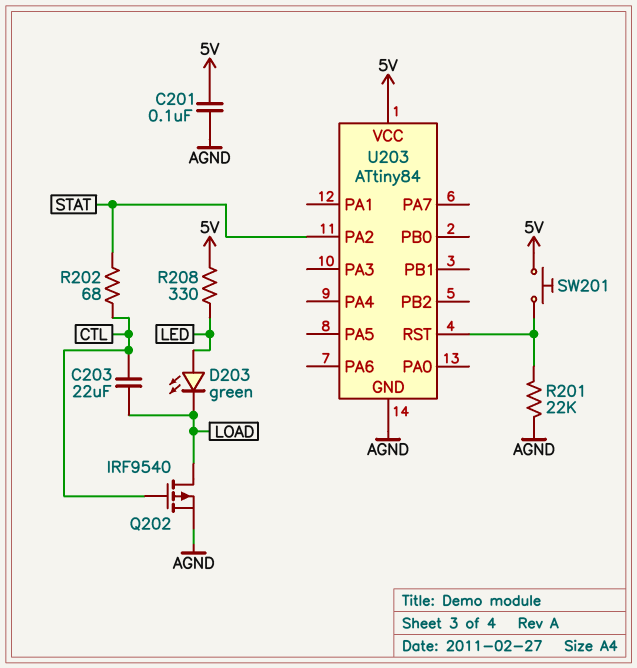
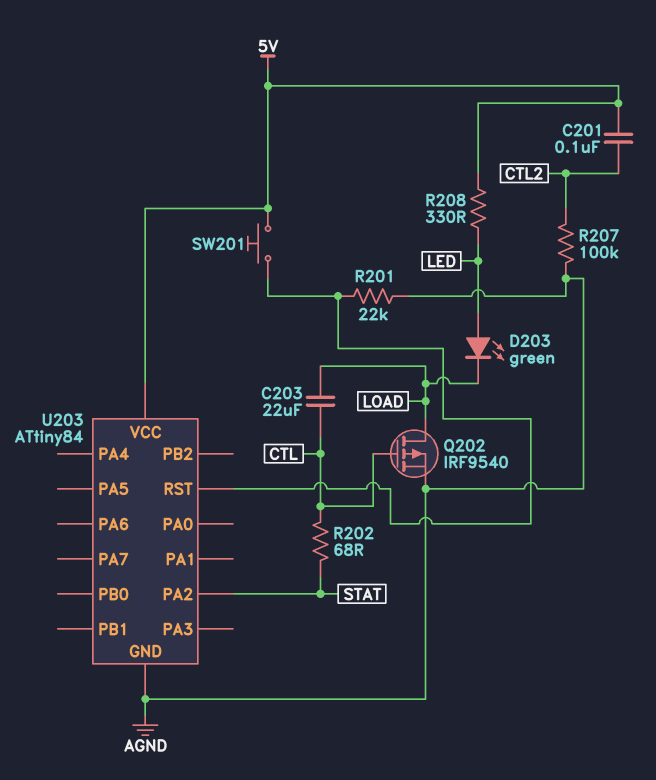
C201: 100nF (5V, AGND) -> 100nF (5V, CTL2)
R207: none -> 100k (AGND, CTL2)

